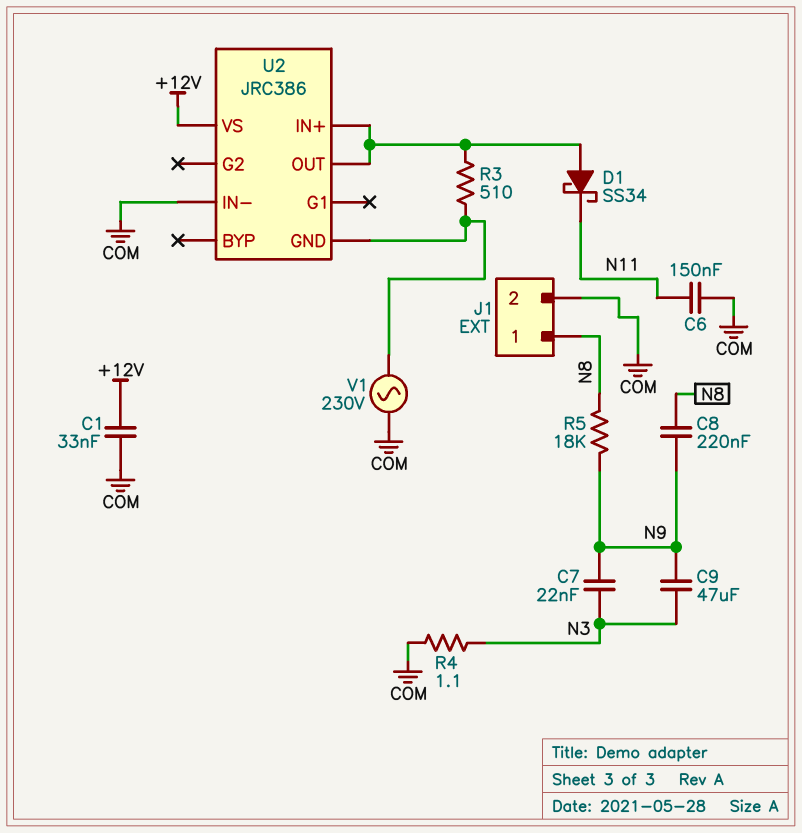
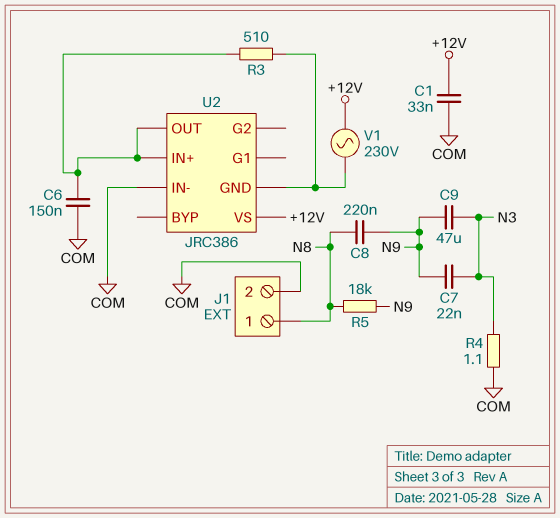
C6: 150nF (COM, N11) -> 150nF (COM, U2/IN+)
D1: schottky SS34 (A U2/IN+, K N11) -> none
V1: AC 230V (COM, U2/GND) -> AC 230V (+12V, U2/GND)

